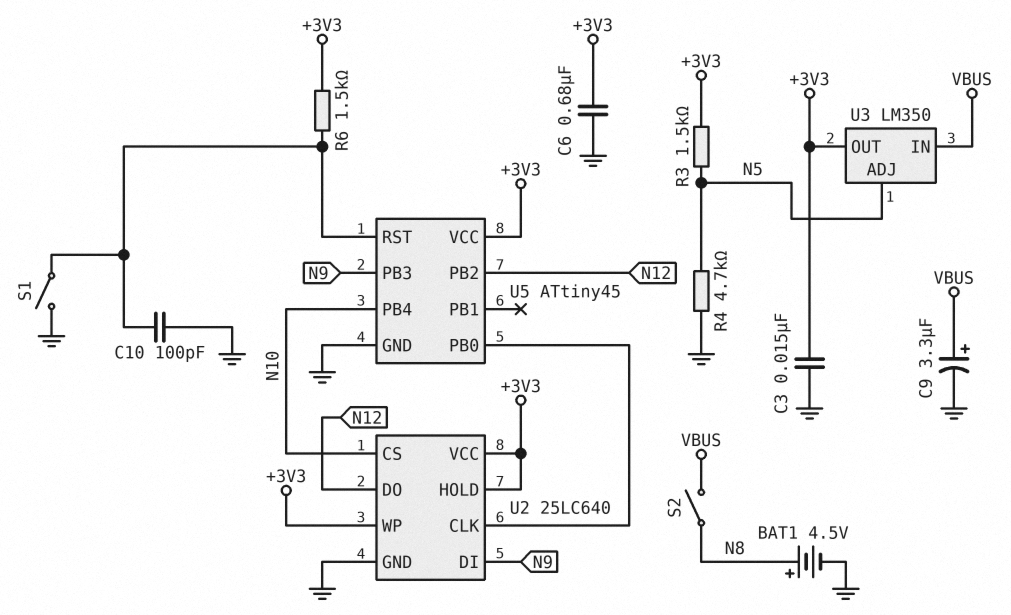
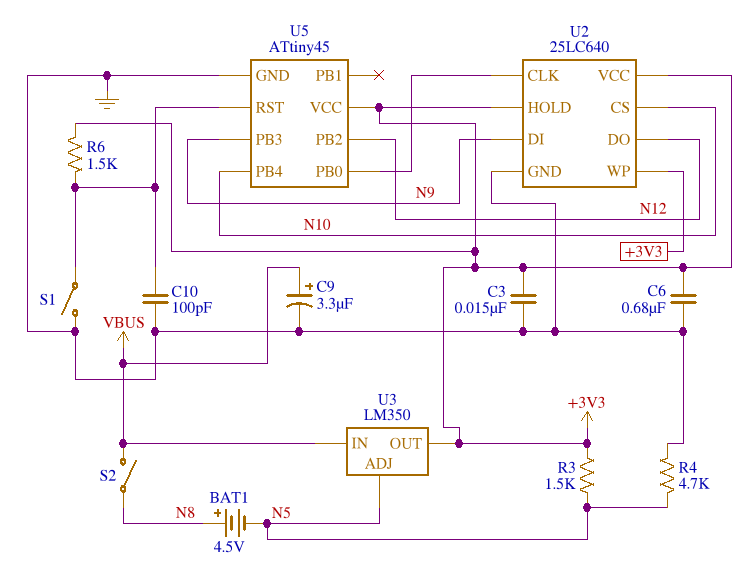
BAT1: 4.5V (plus N8, minus GND) -> 4.5V (plus N8, minus N5)

